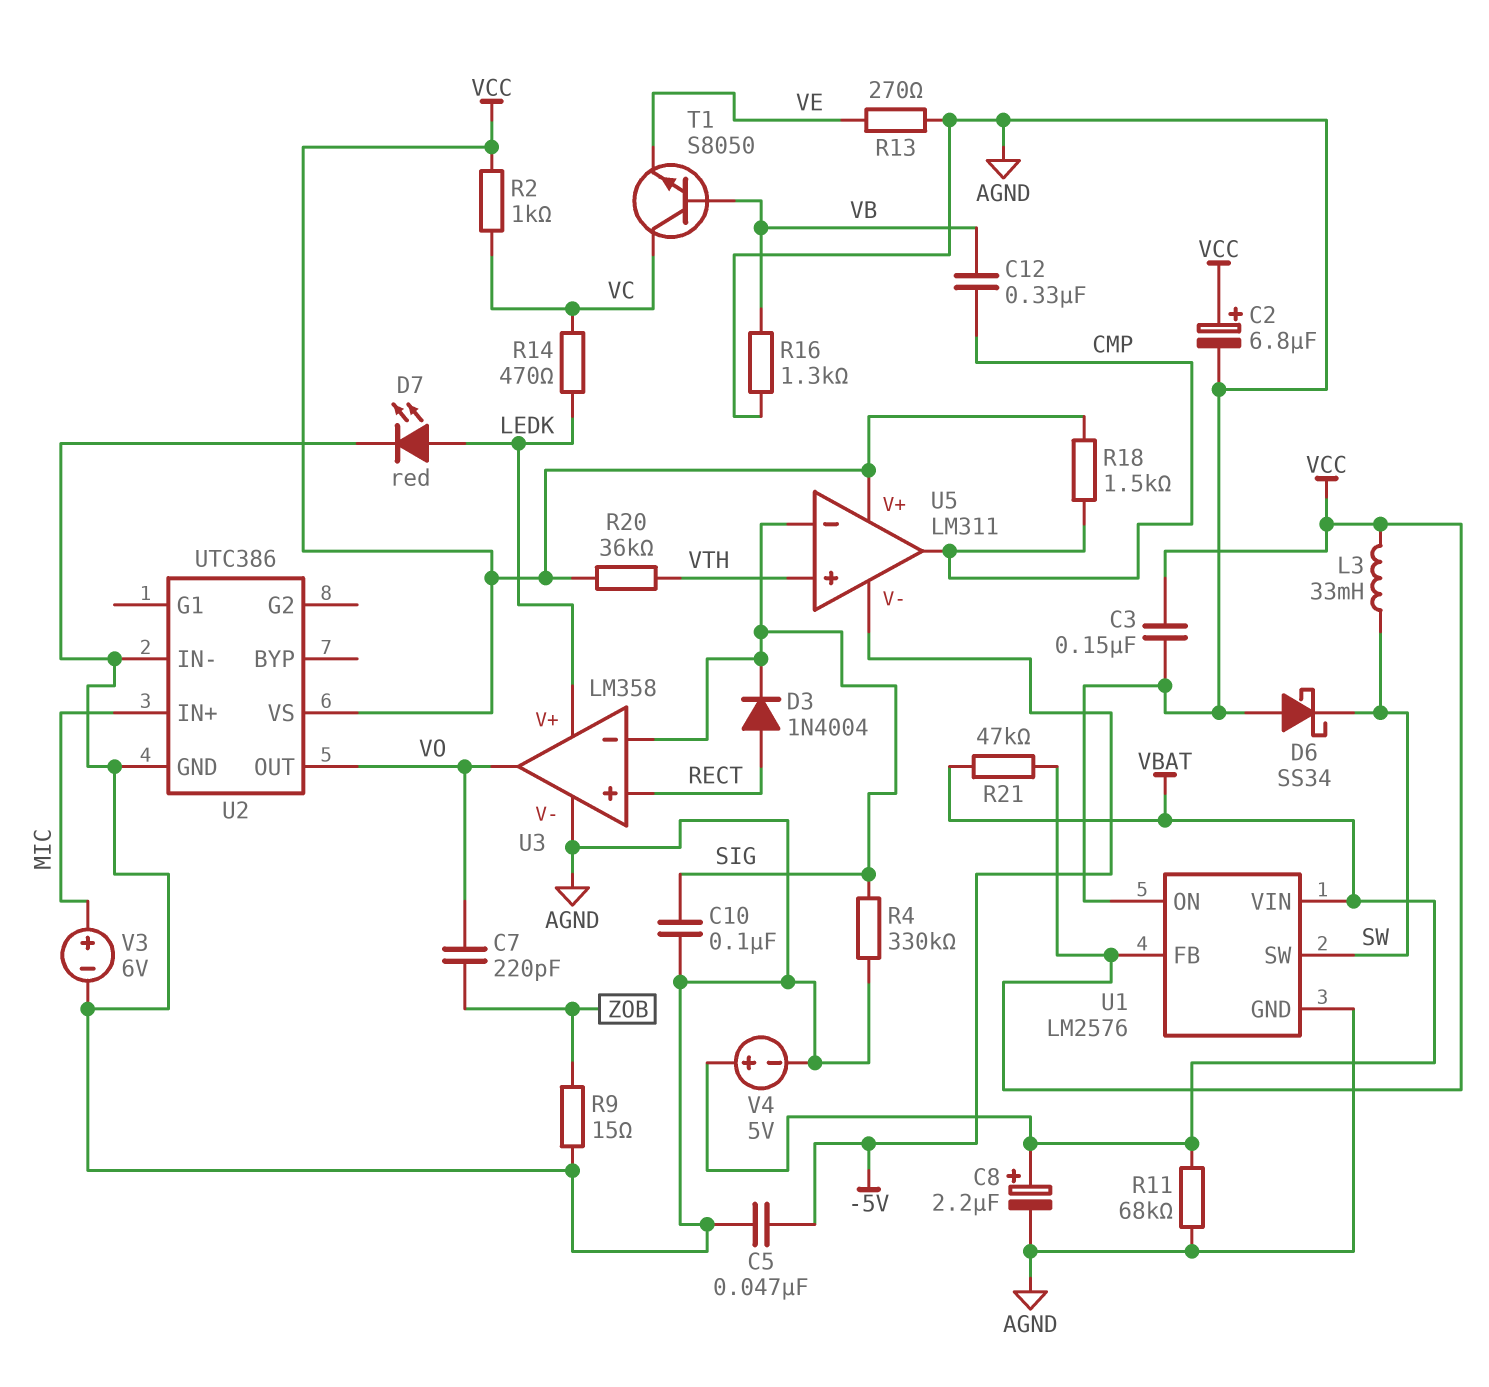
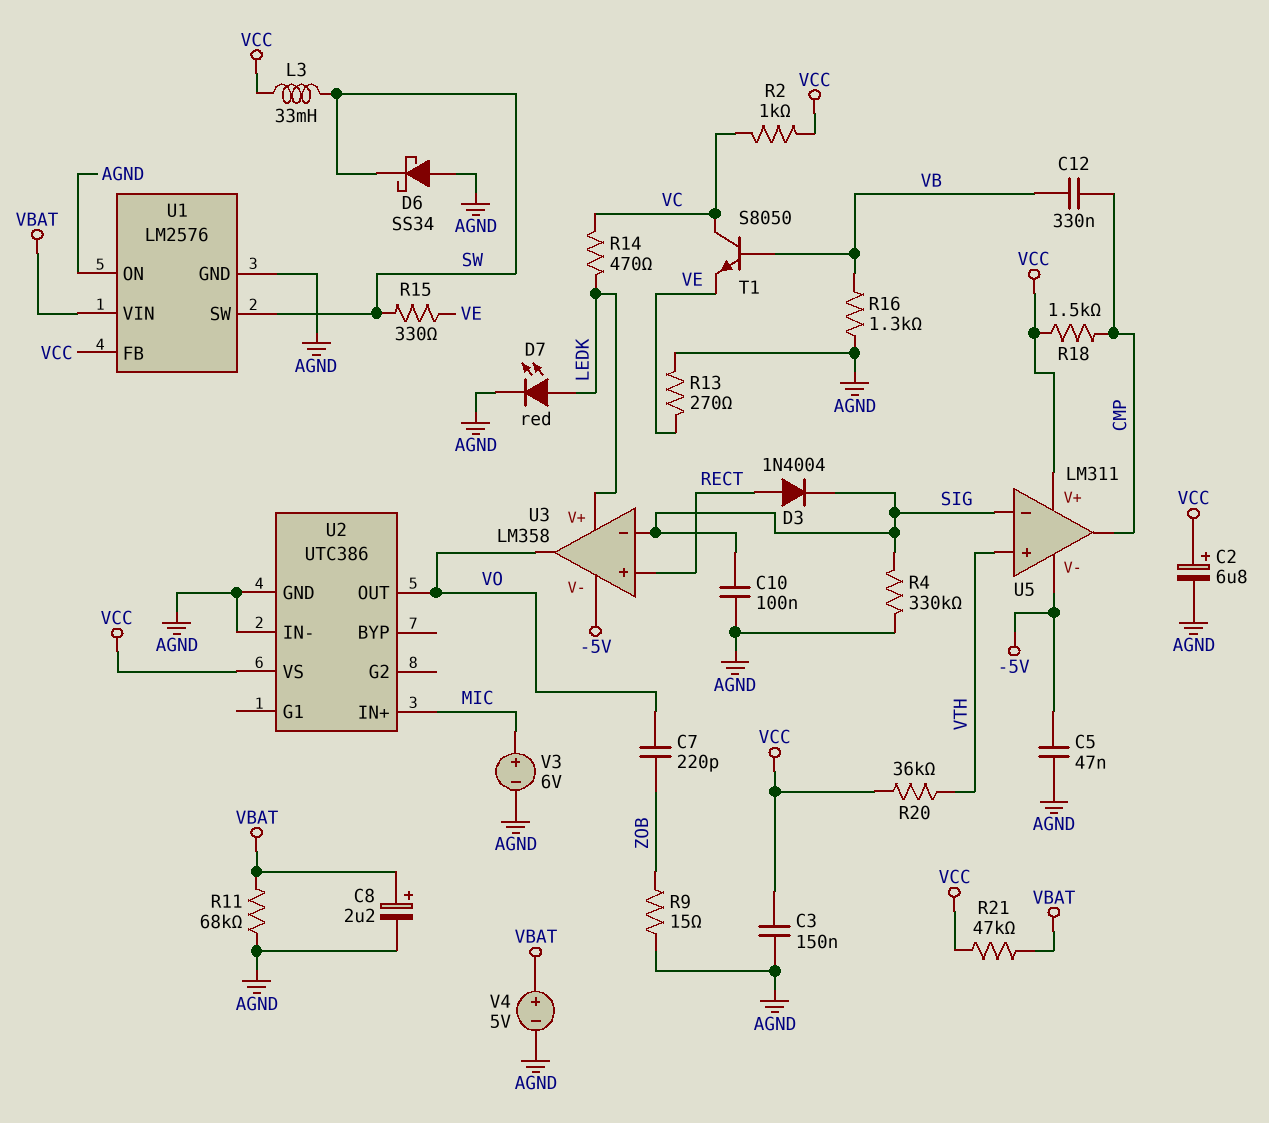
R15: none -> 330 (SW, VE)
U3 pin V-: AGND -> -5V

